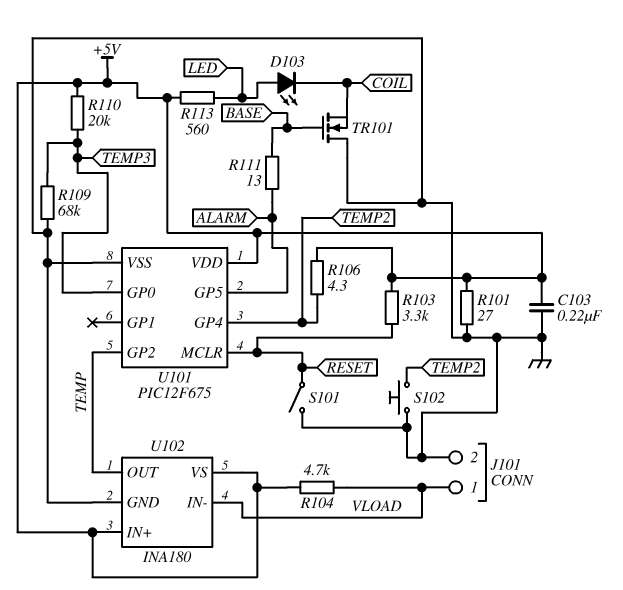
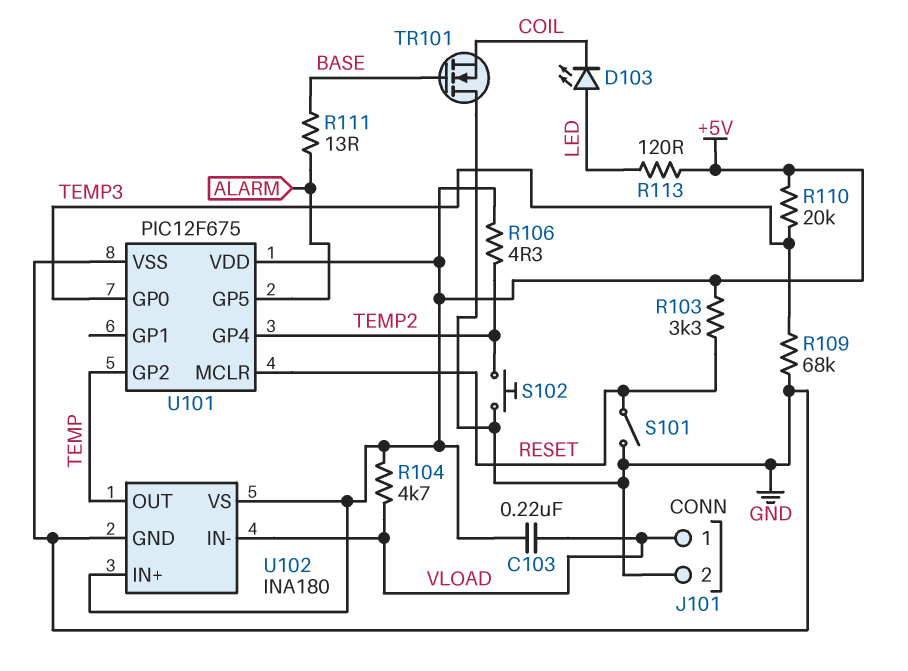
C103: 220nF (+5V, GND) -> 220nF (+5V, VLOAD)
R101: 27 (+5V, GND) -> none
R113: 560 (+5V, LED) -> 120 (+5V, LED)

